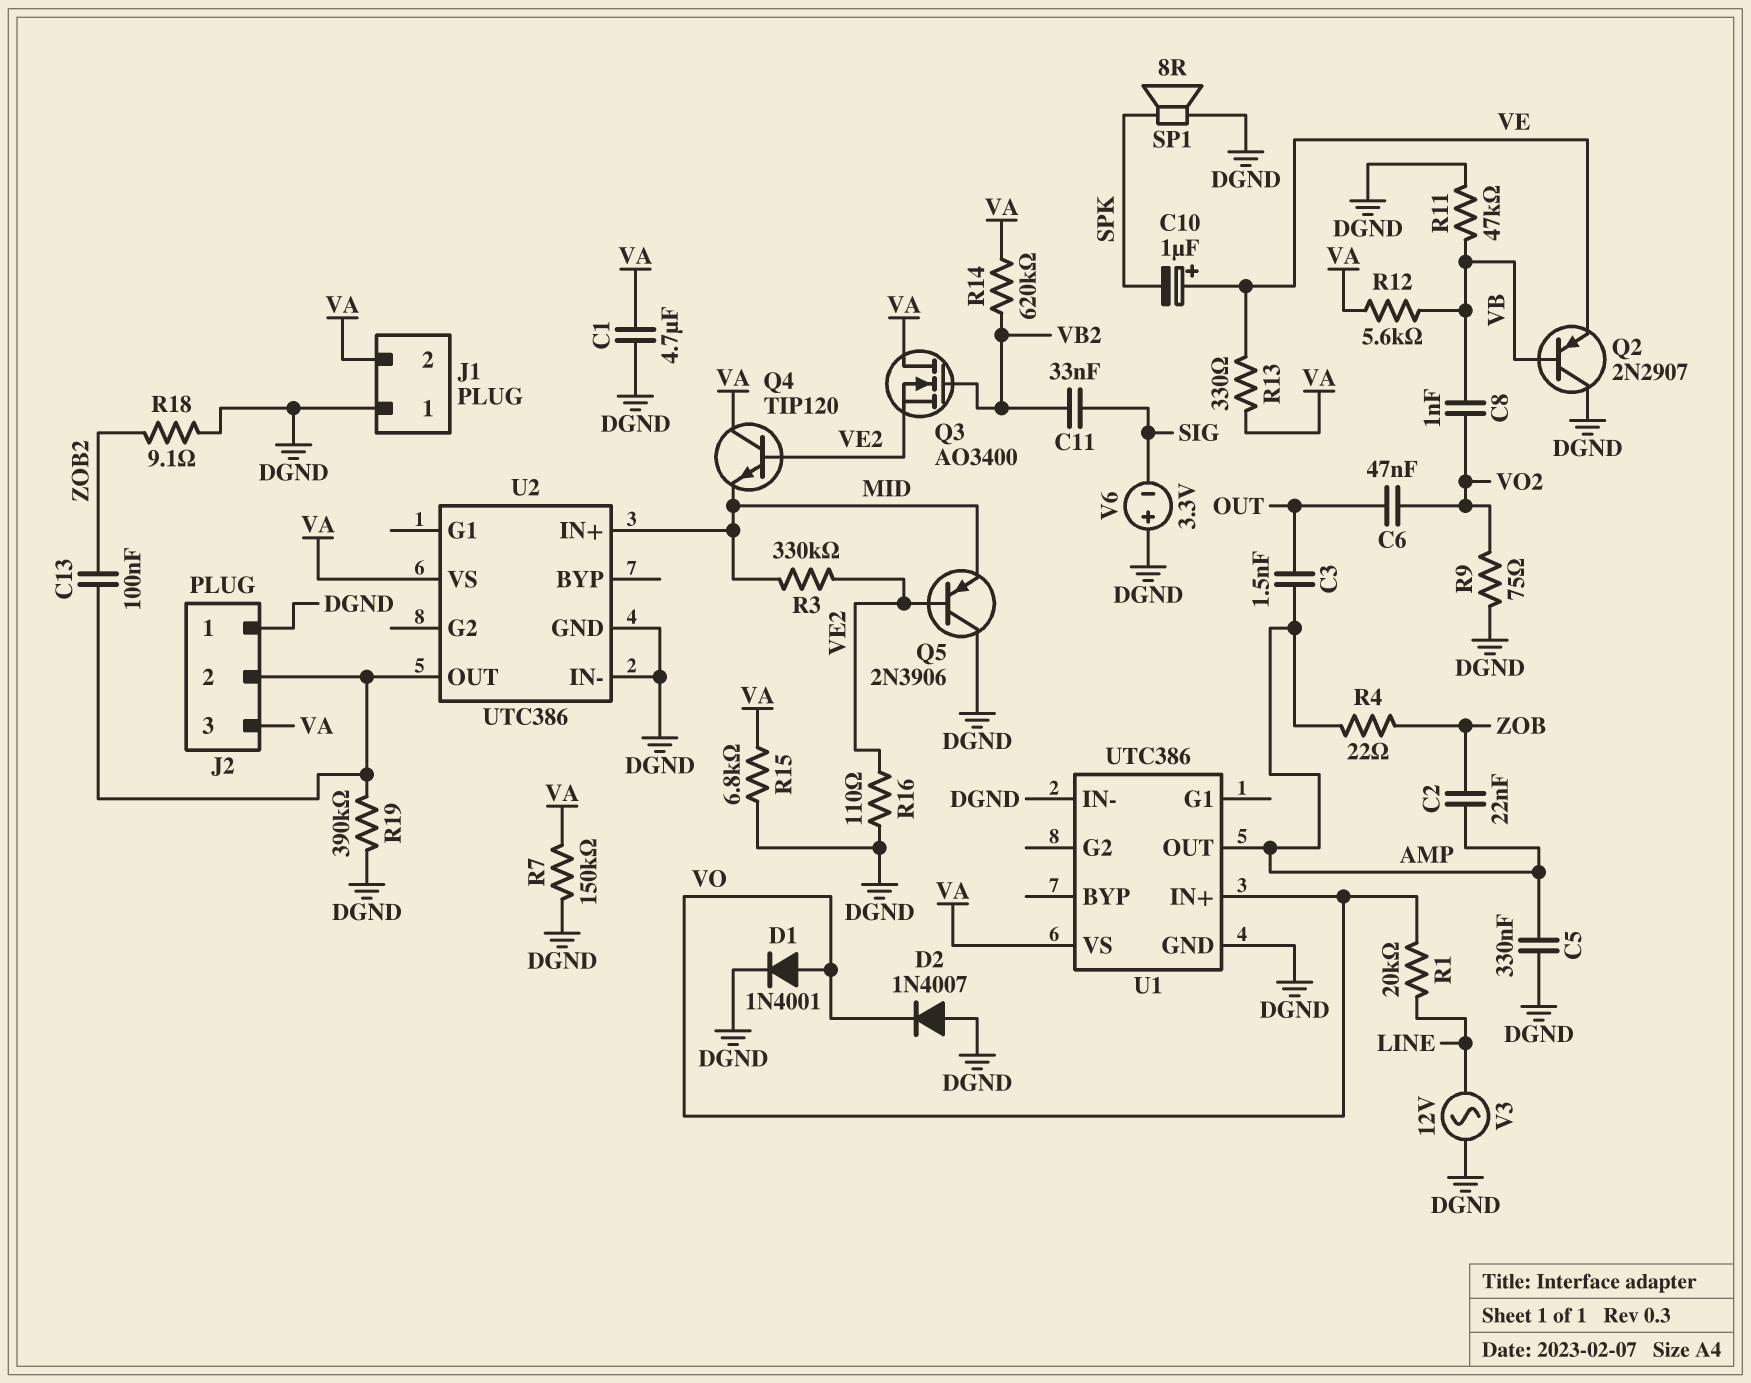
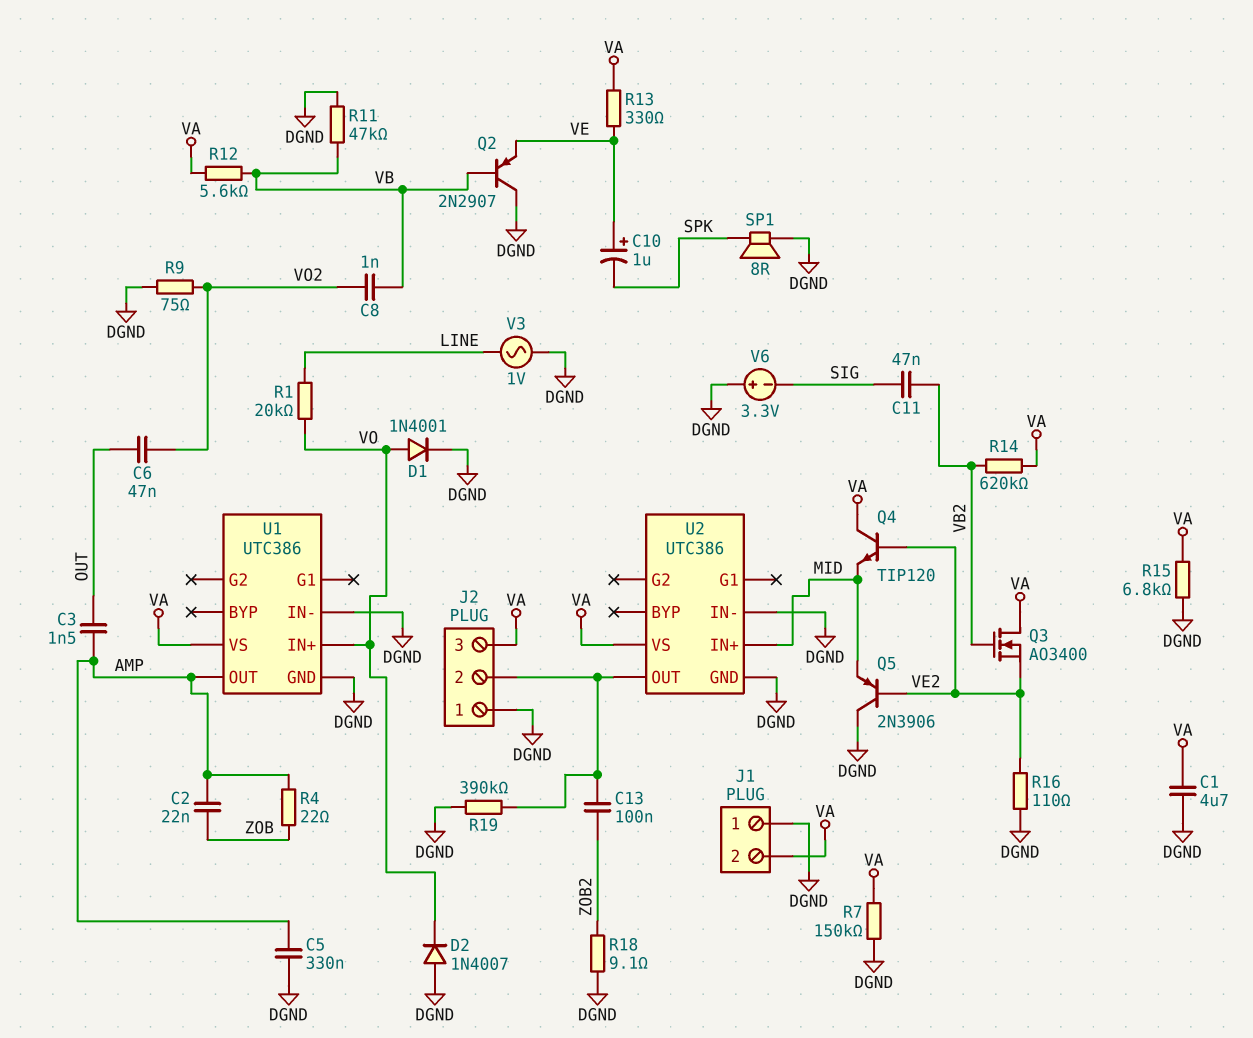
C11: 33nF (SIG, VB2) -> 47nF (SIG, VB2)
R3: 330k (MID, VE2) -> none
V3: AC 12V (DGND, LINE) -> AC 1V (DGND, LINE)

